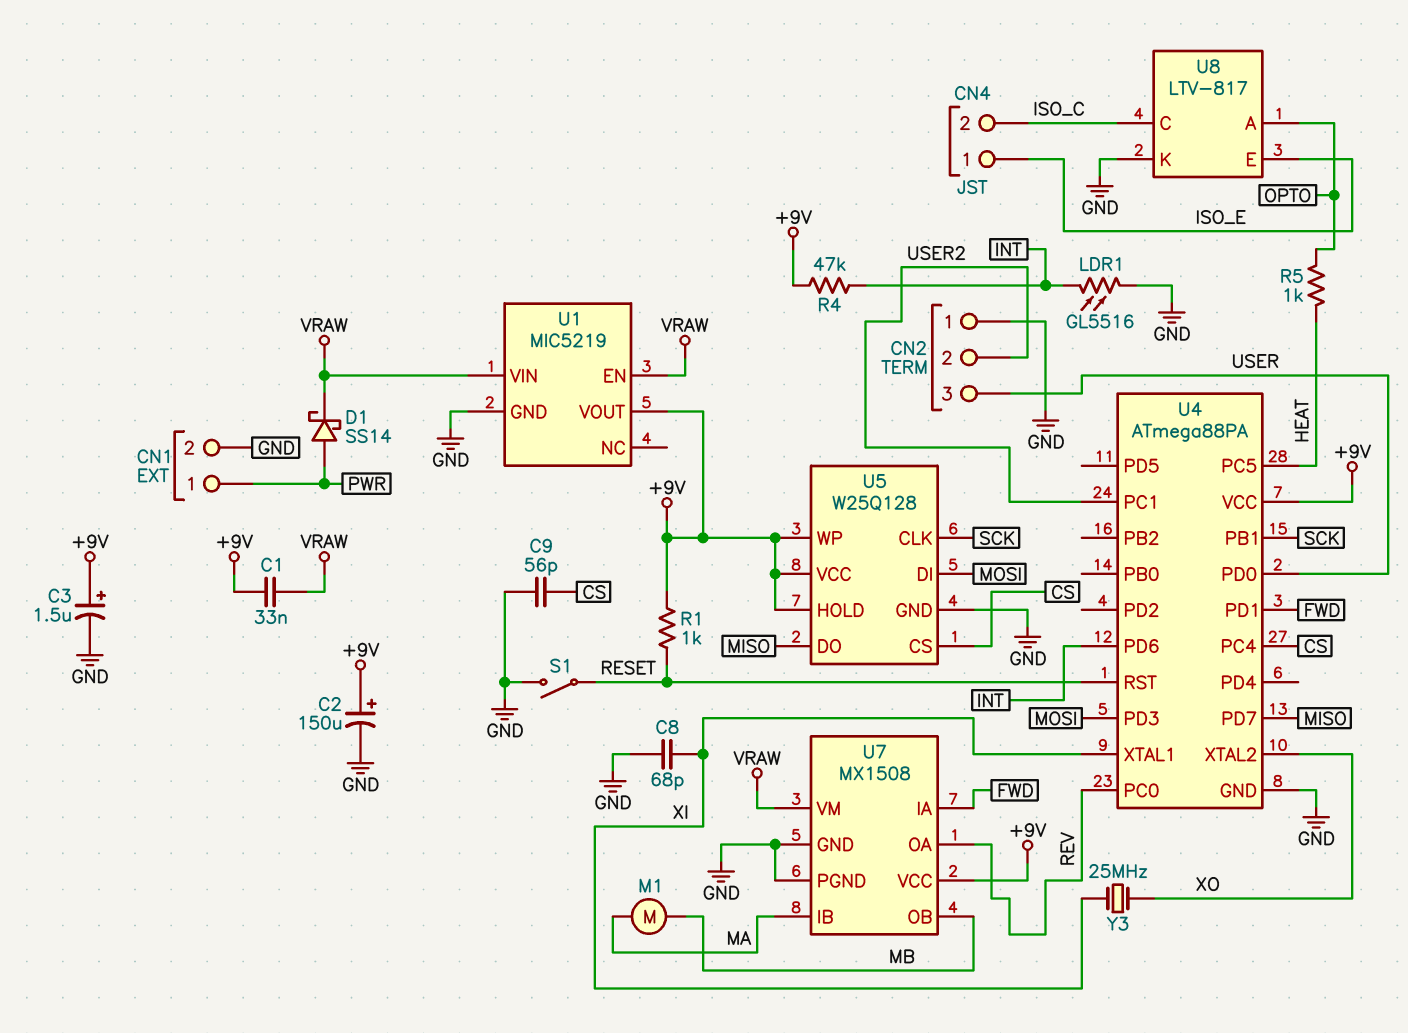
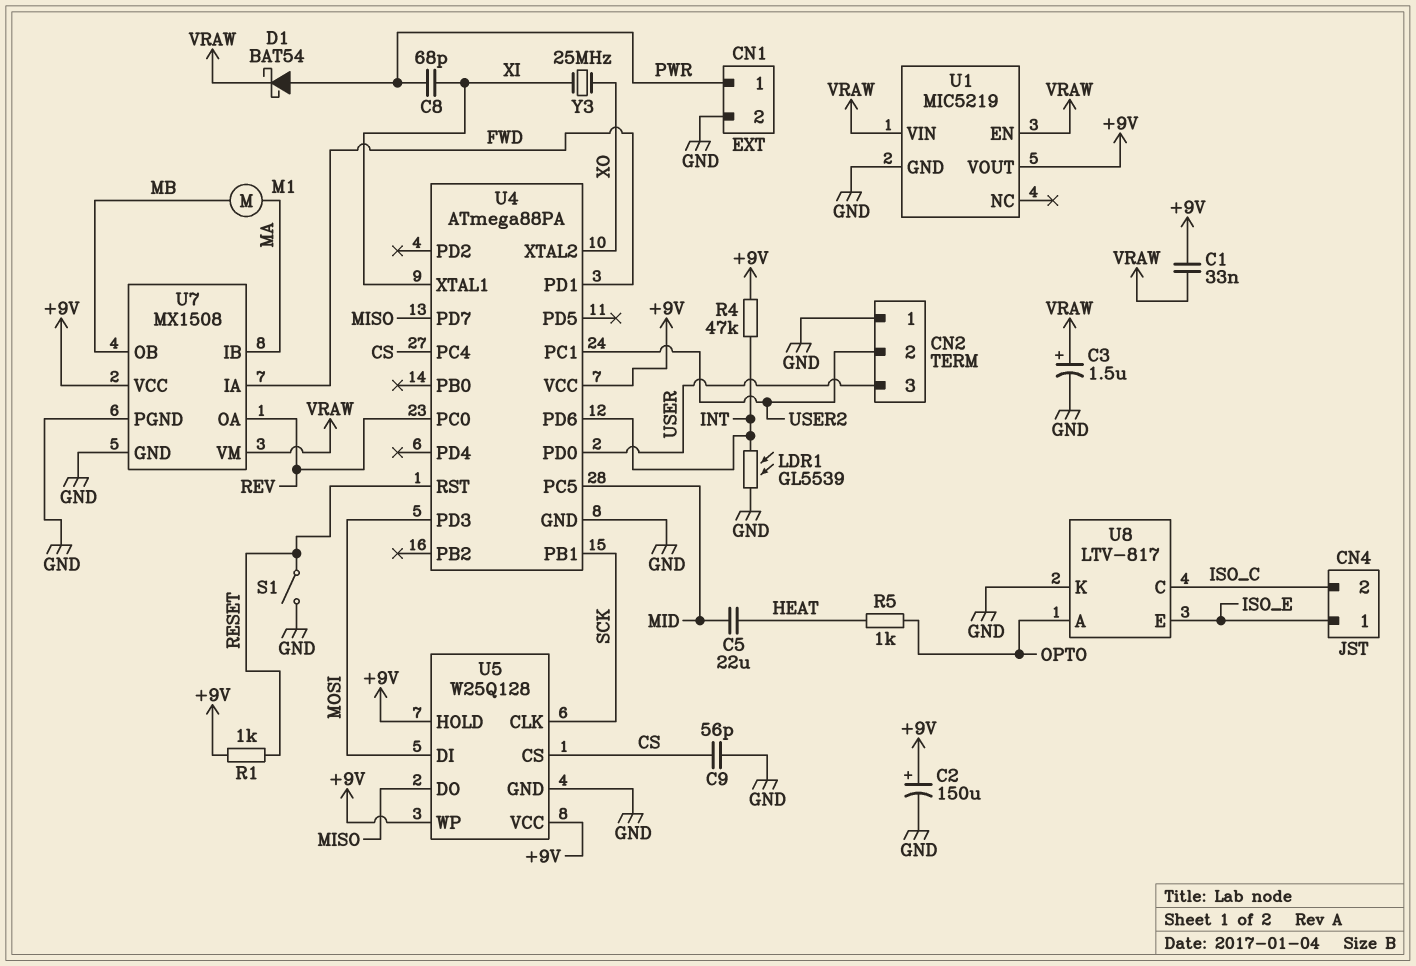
C3: 1.5uF (plus +9V, minus GND) -> 1.5uF (plus VRAW, minus GND)
C5: none -> 22uF (HEAT, MID)
C8: 68pF (GND, XI) -> 68pF (PWR, XI)
D1: schottky SS14 (A PWR, K VRAW) -> schottky BAT54 (A PWR, K VRAW)
LDR1: GL5516 (GND, INT) -> GL5539 (GND, INT)
U4 pin PC5: HEAT -> MID

